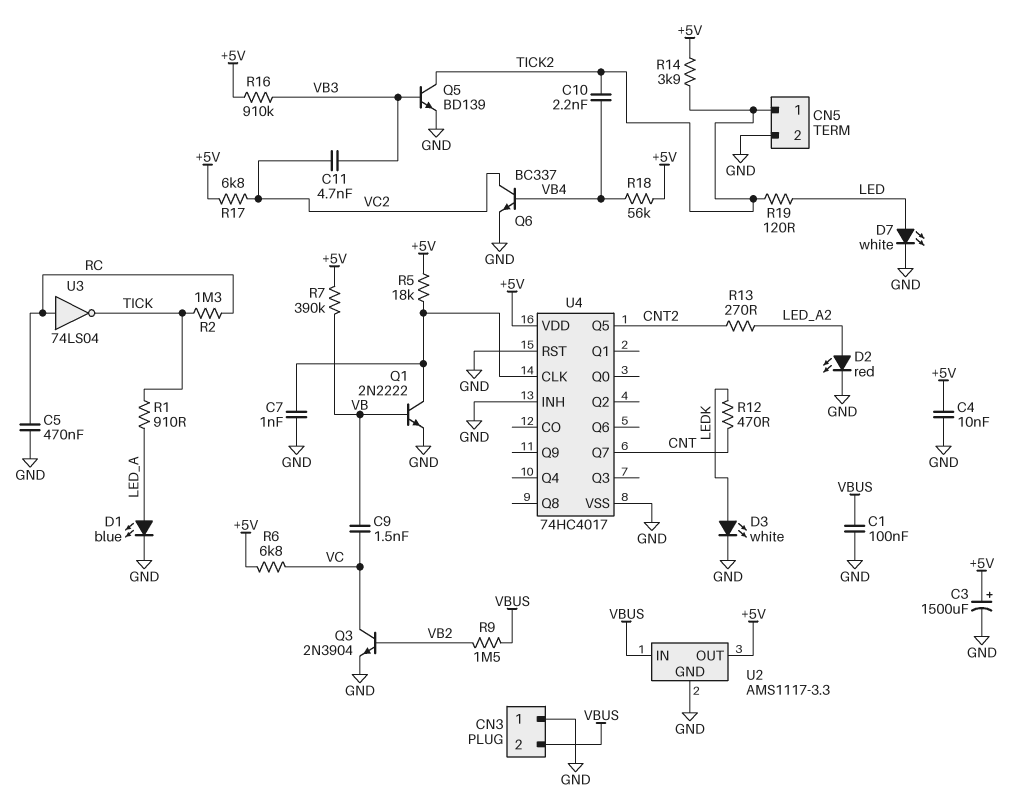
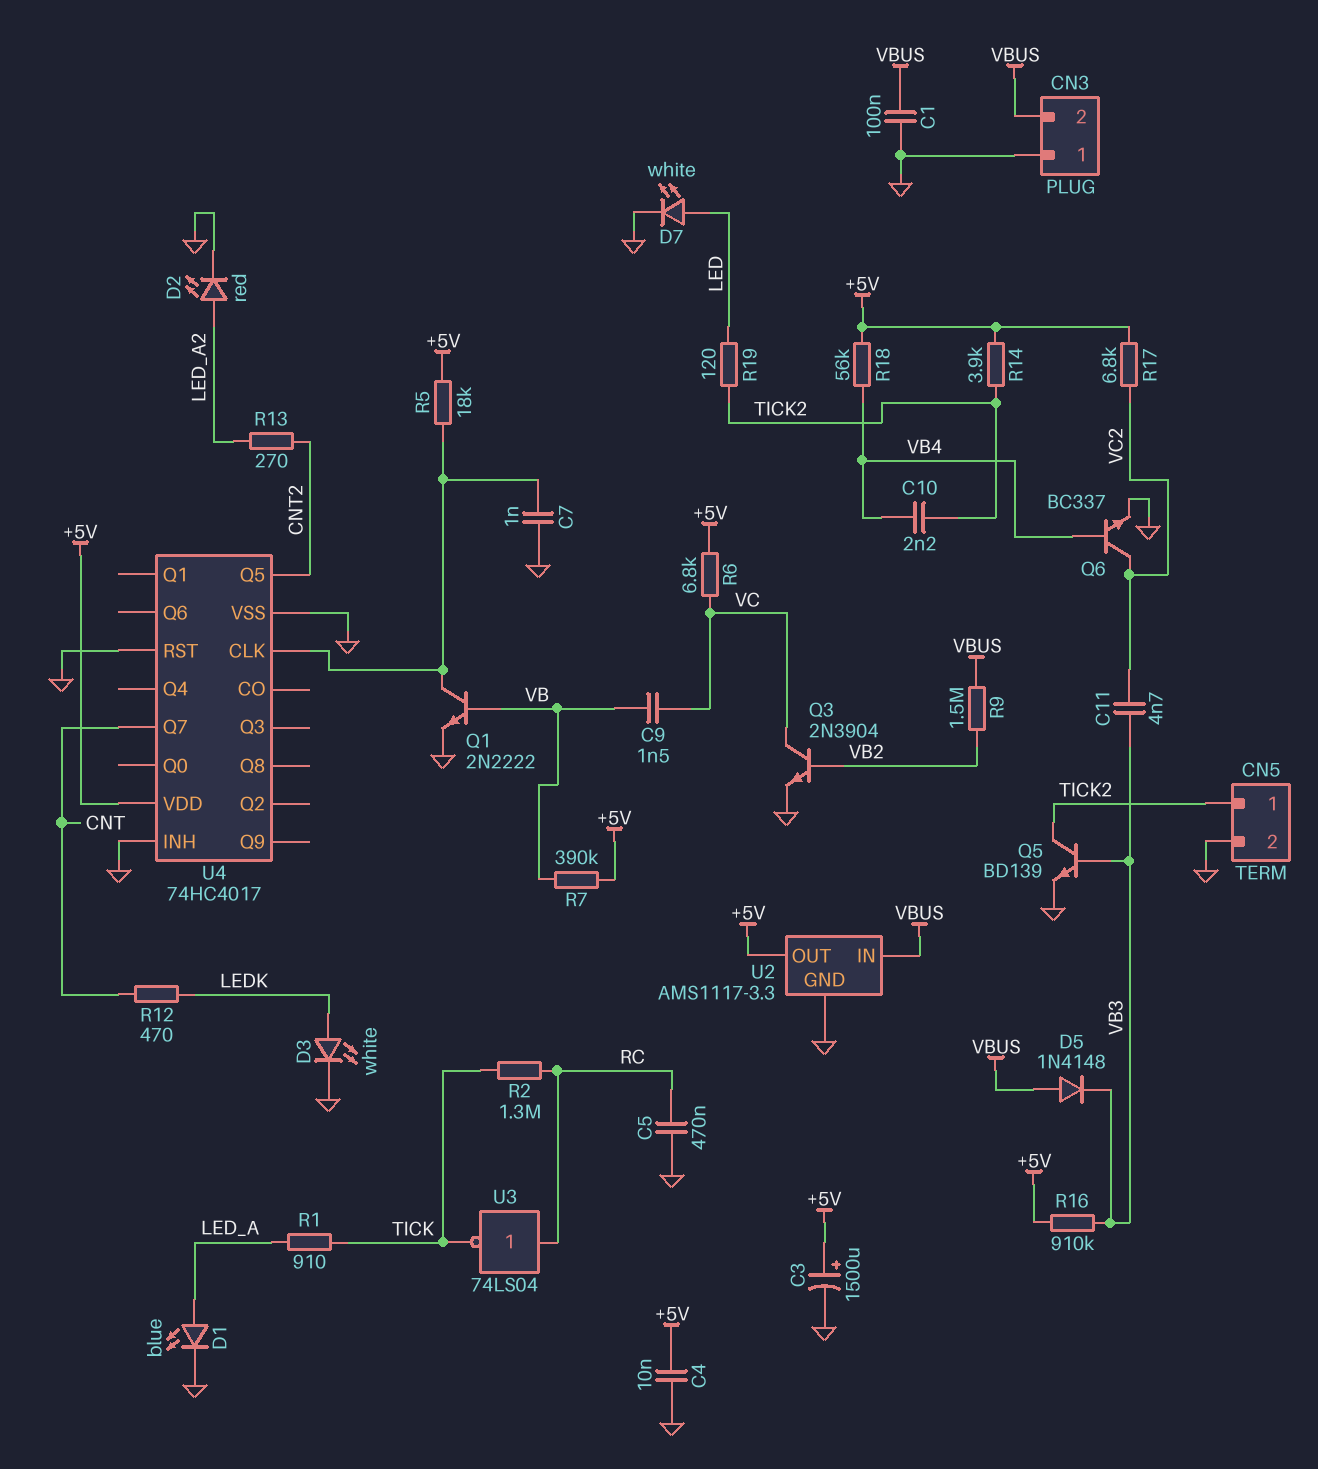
D5: none -> diode 1N4148 (A VBUS, K VB3)

